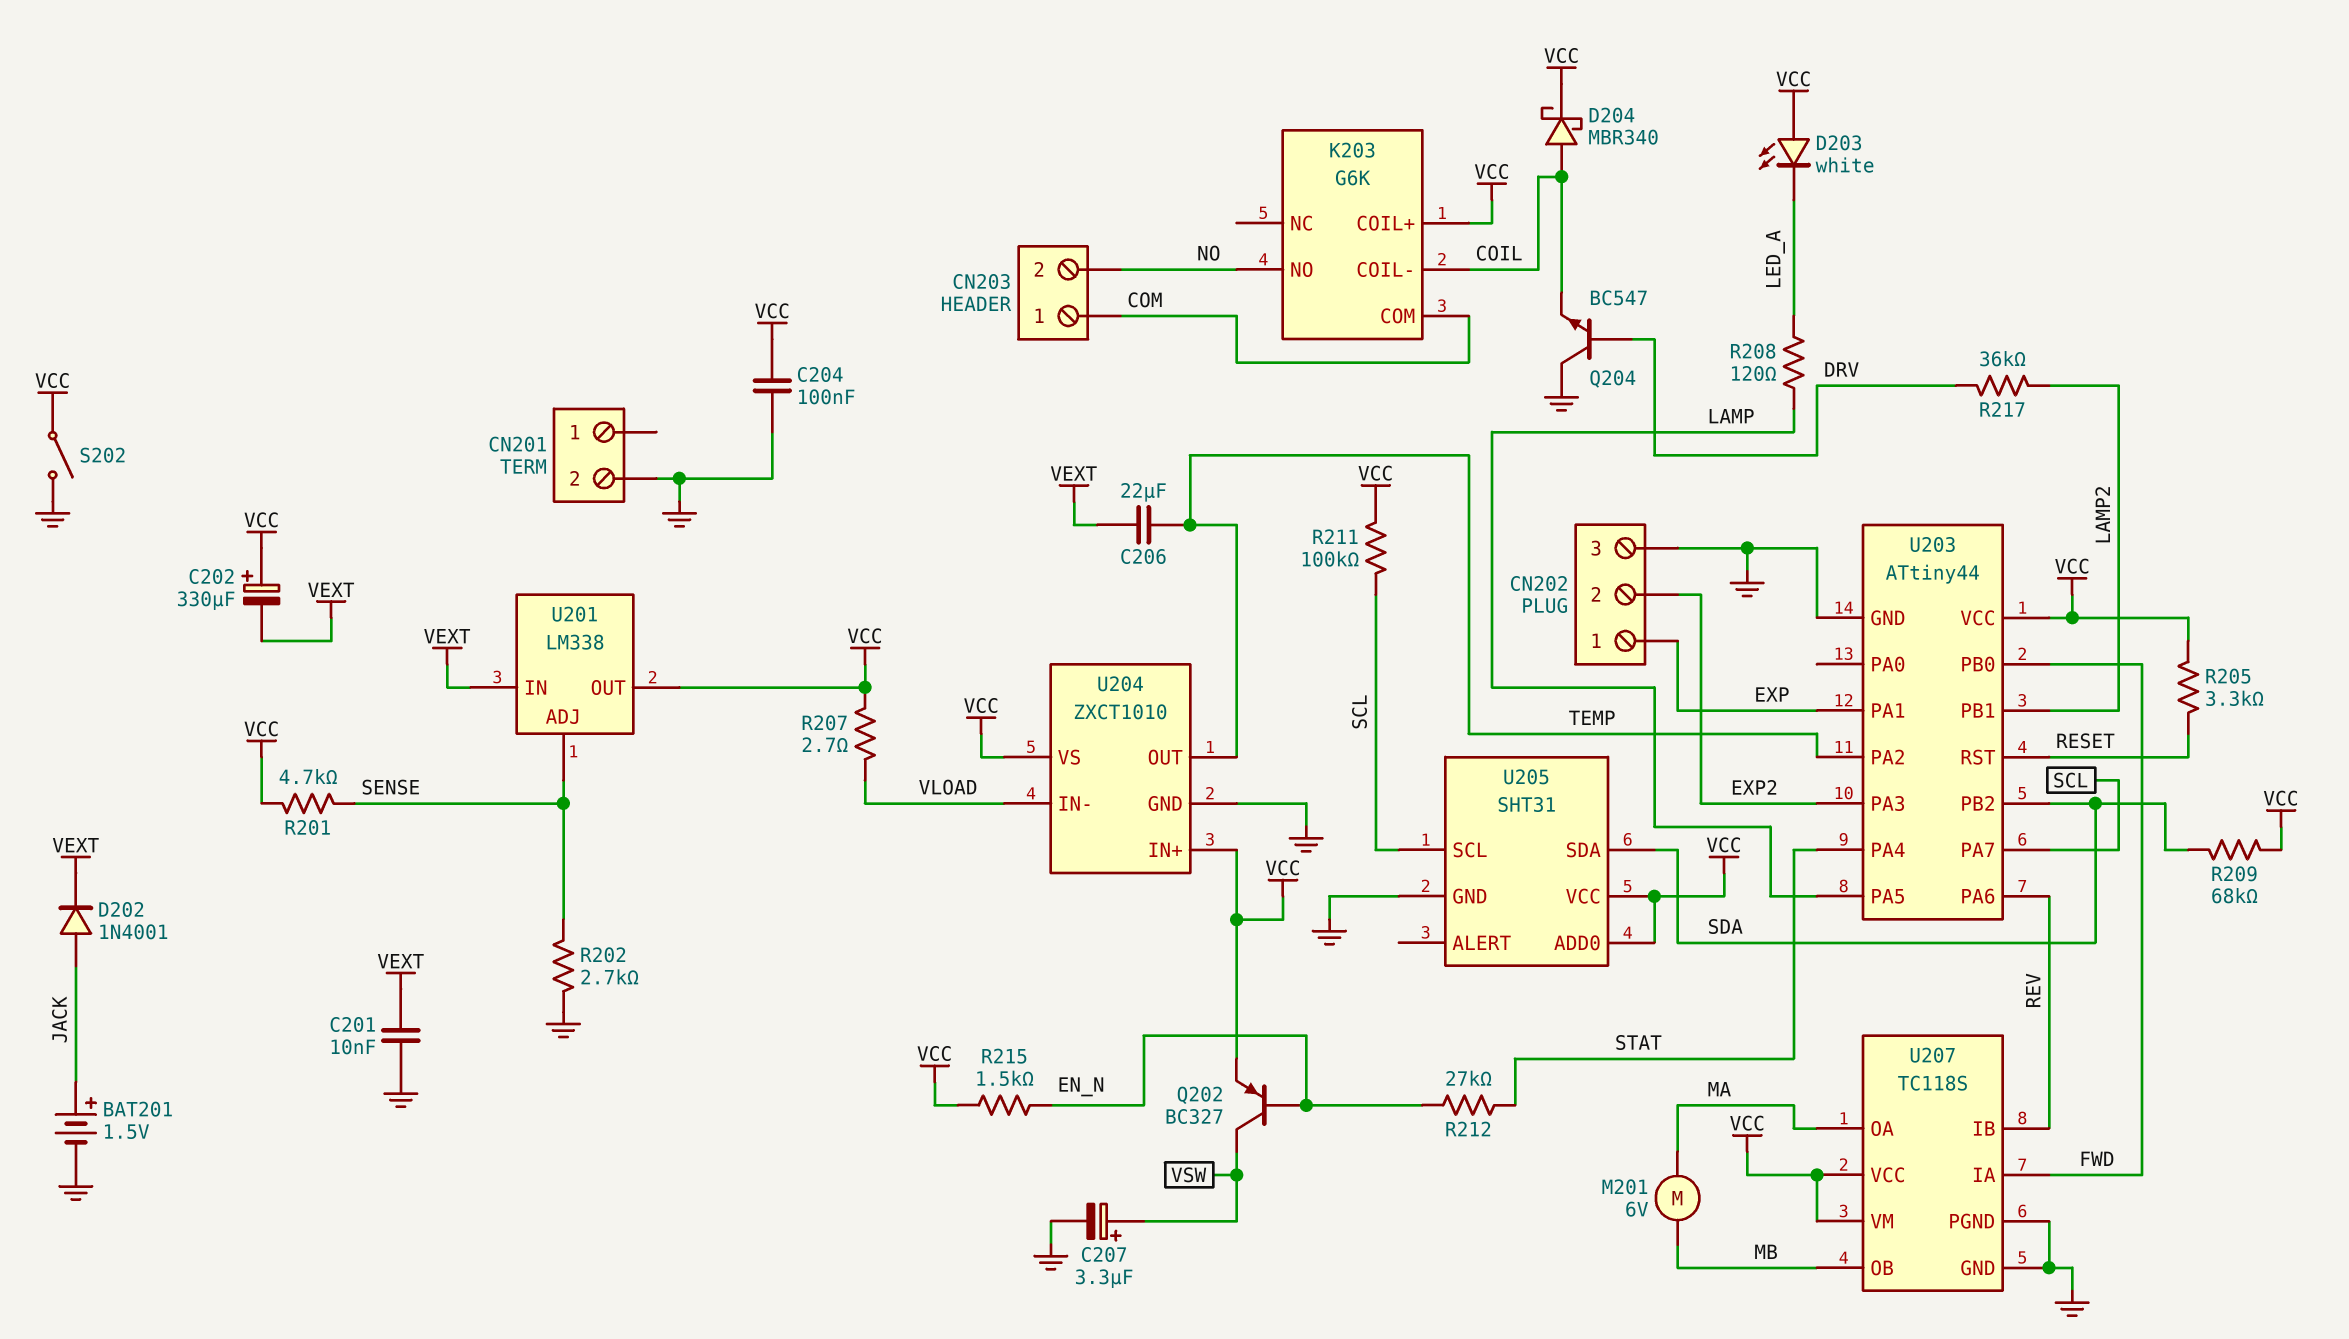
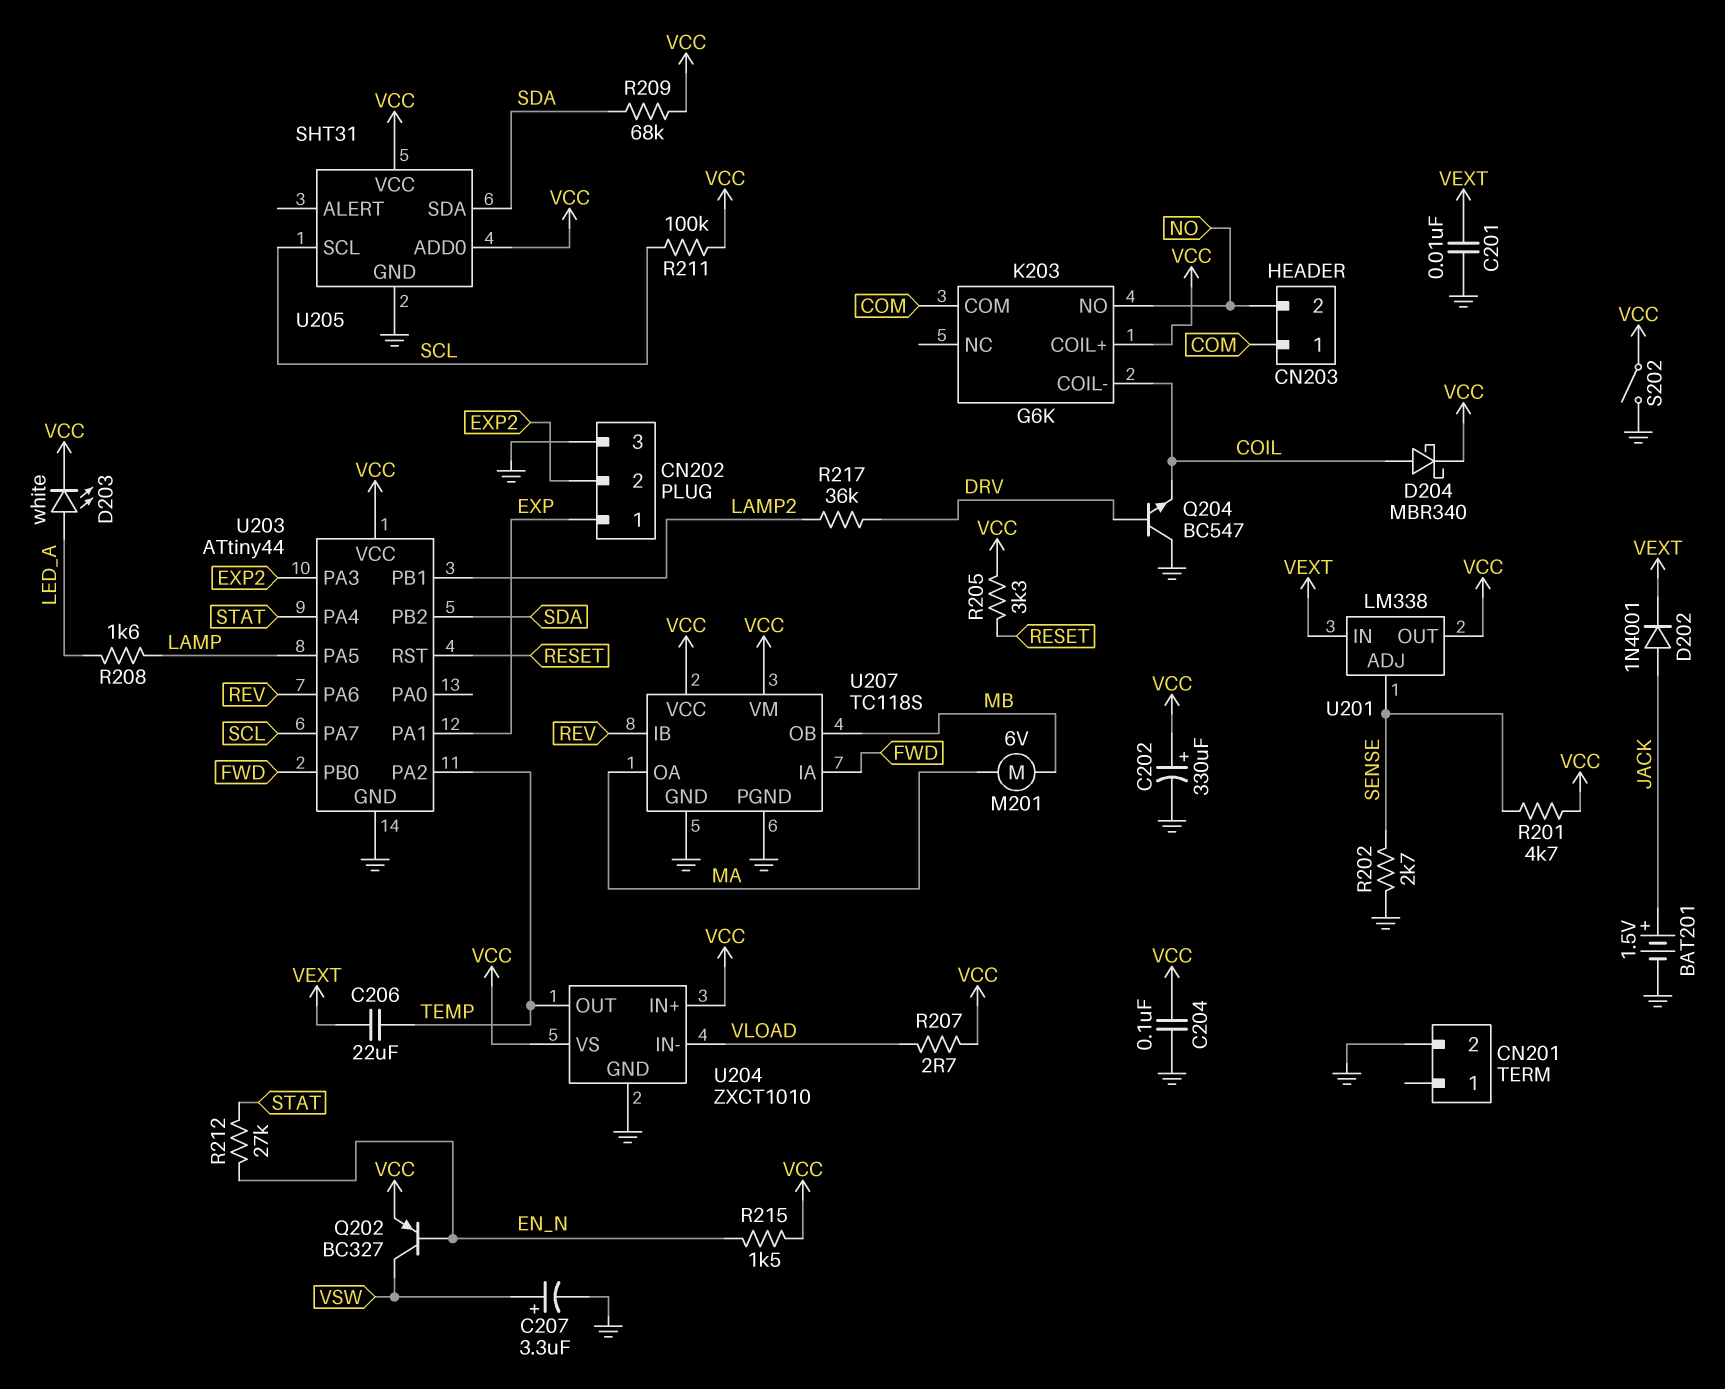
C202: 330uF (plus VCC, minus VEXT) -> 330uF (plus VCC, minus GND)
D203: LED white (A VCC, K LED_A) -> LED white (A LED_A, K VCC)
R208: 120 (LAMP, LED_A) -> 1.6k (LAMP, LED_A)

